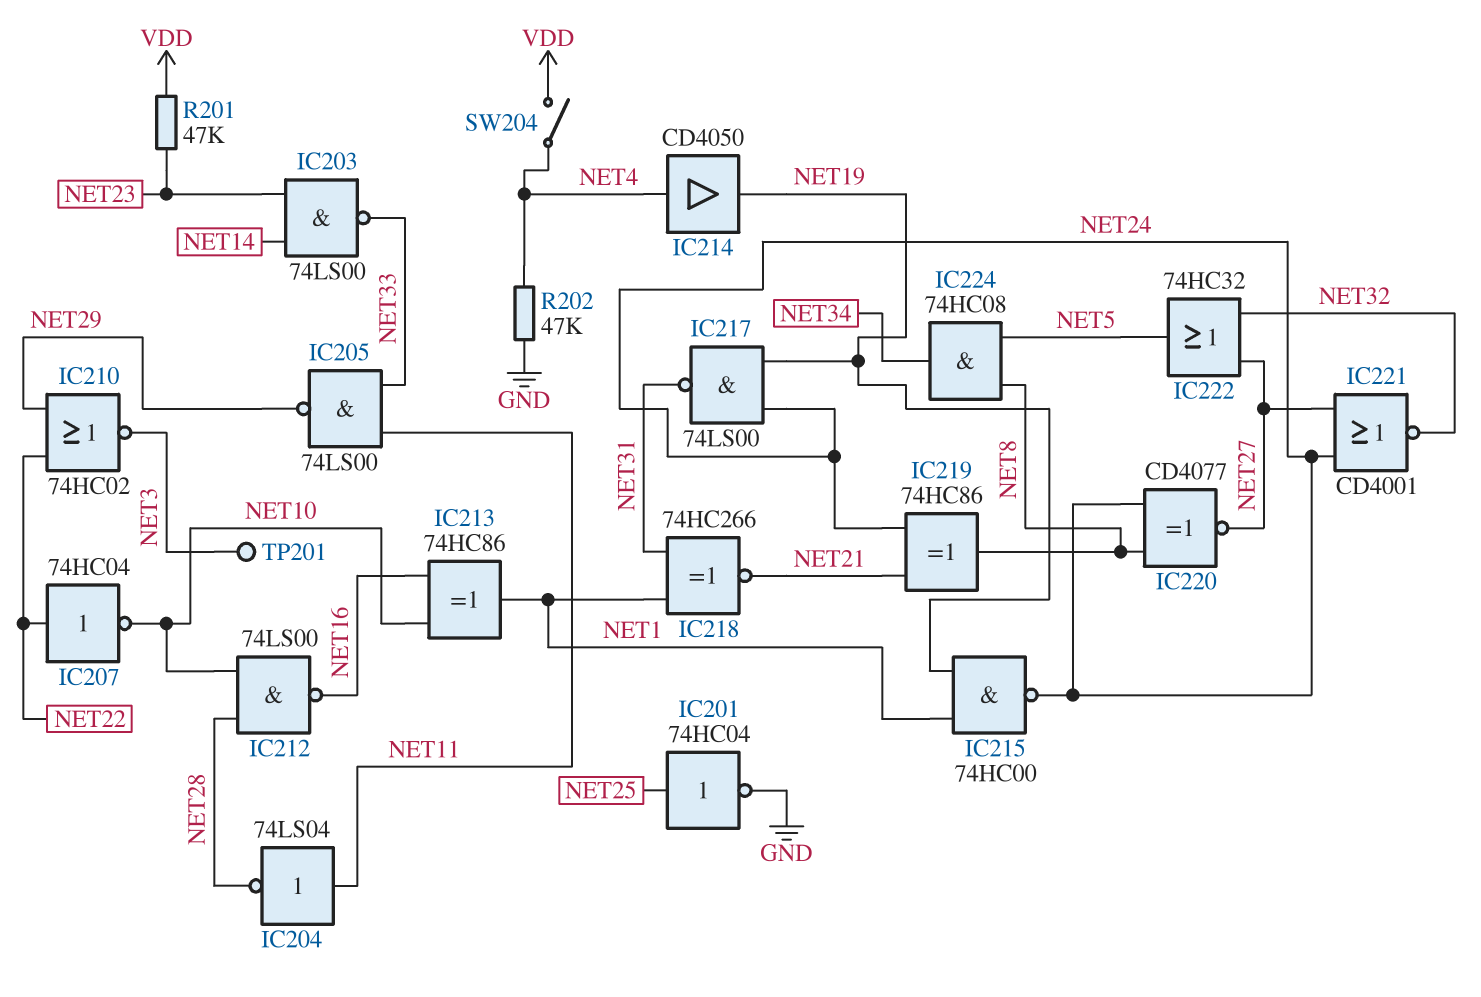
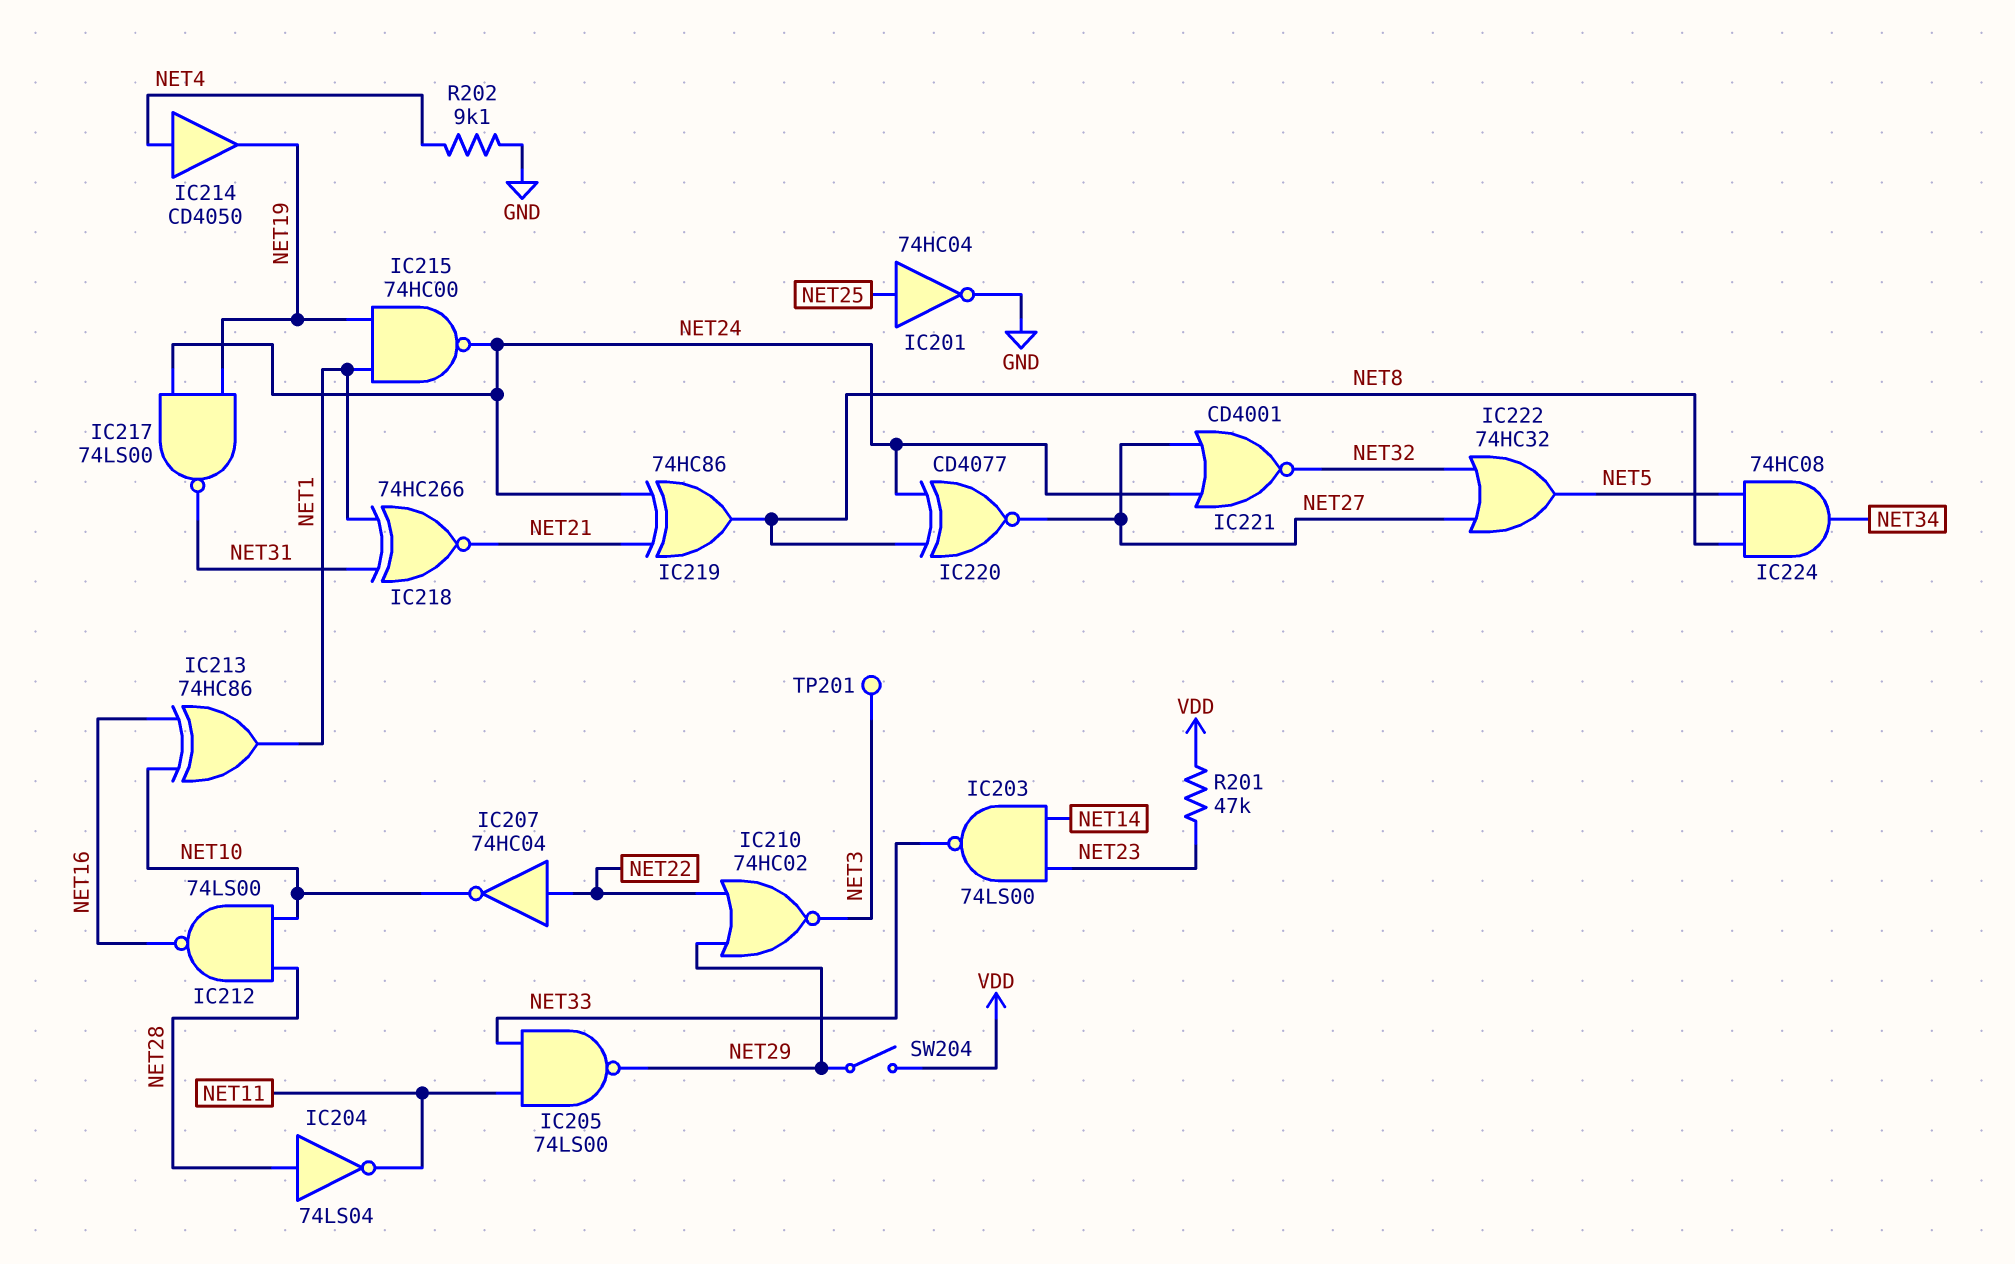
IC204: NOT 74LS04 (in NET11, out NET28) -> NOT 74LS04 (in NET28, out NET11)
R202: 47k (GND, NET4) -> 9.1k (GND, NET4)
SW204: switch (NET4, VDD) -> switch (NET29, VDD)

